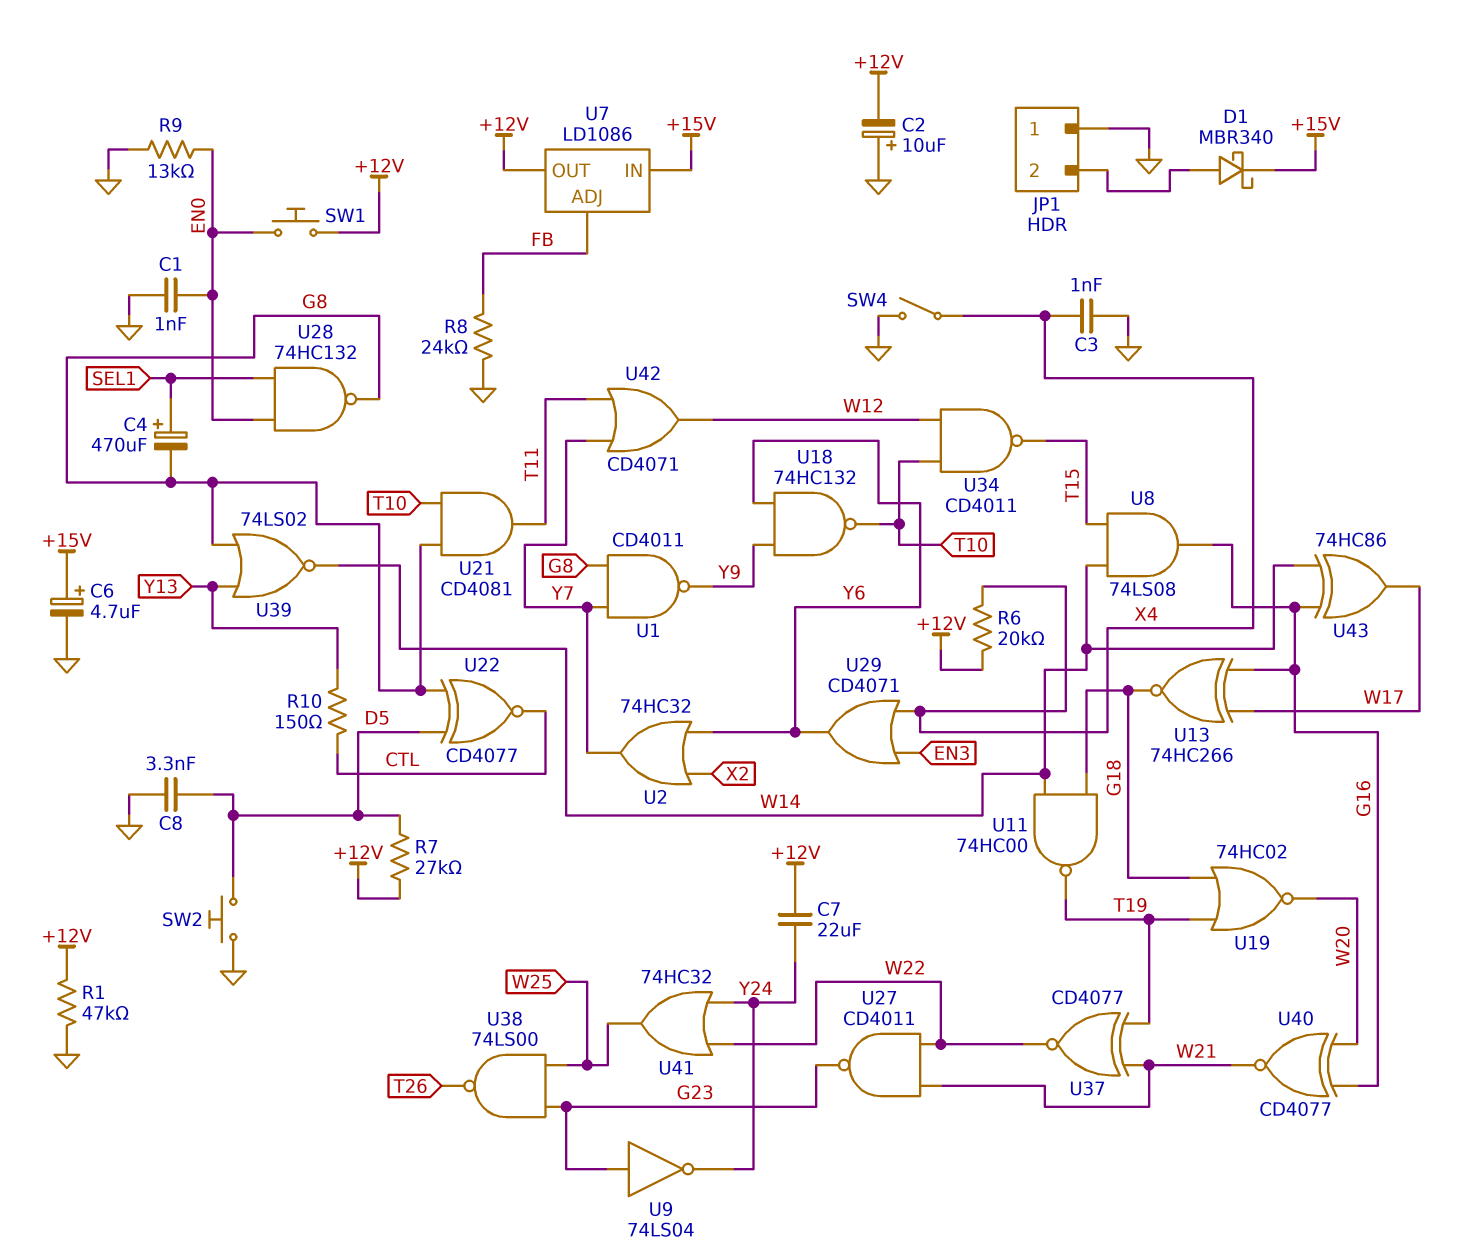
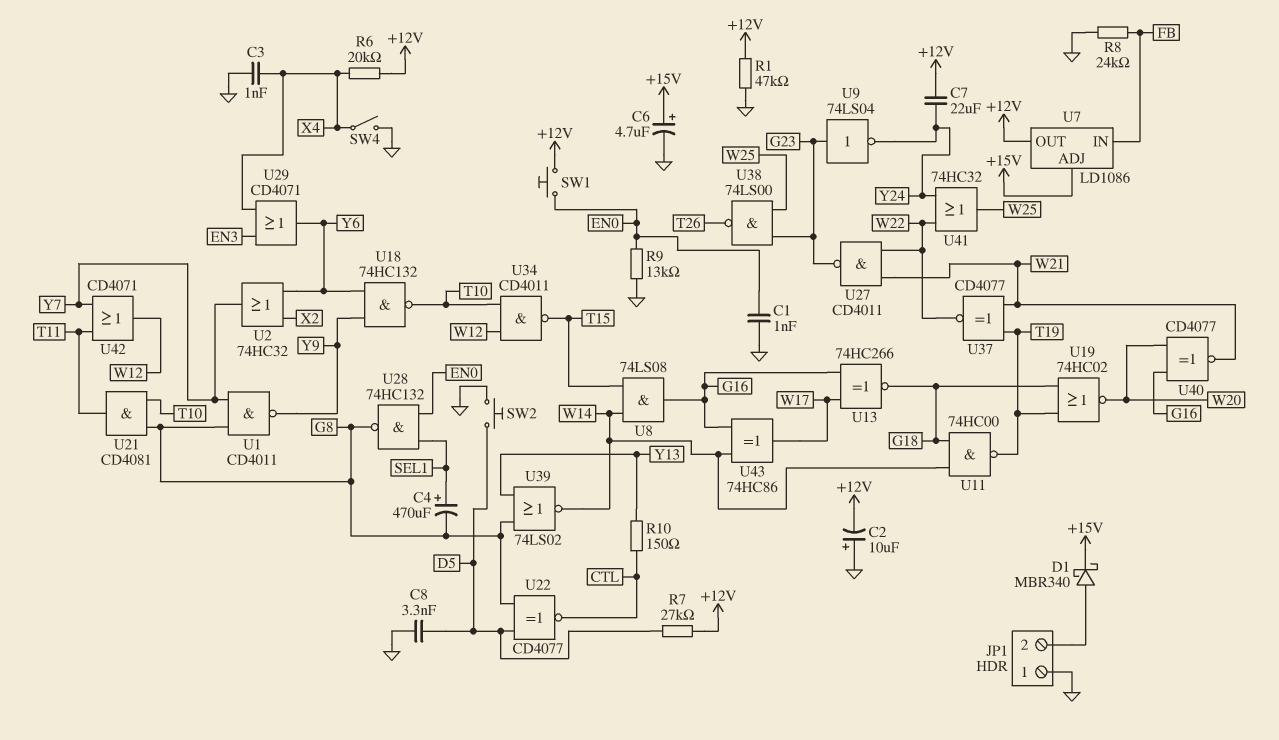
U7 pin ADJ: FB -> +15V
U7 pin IN: +15V -> FB

